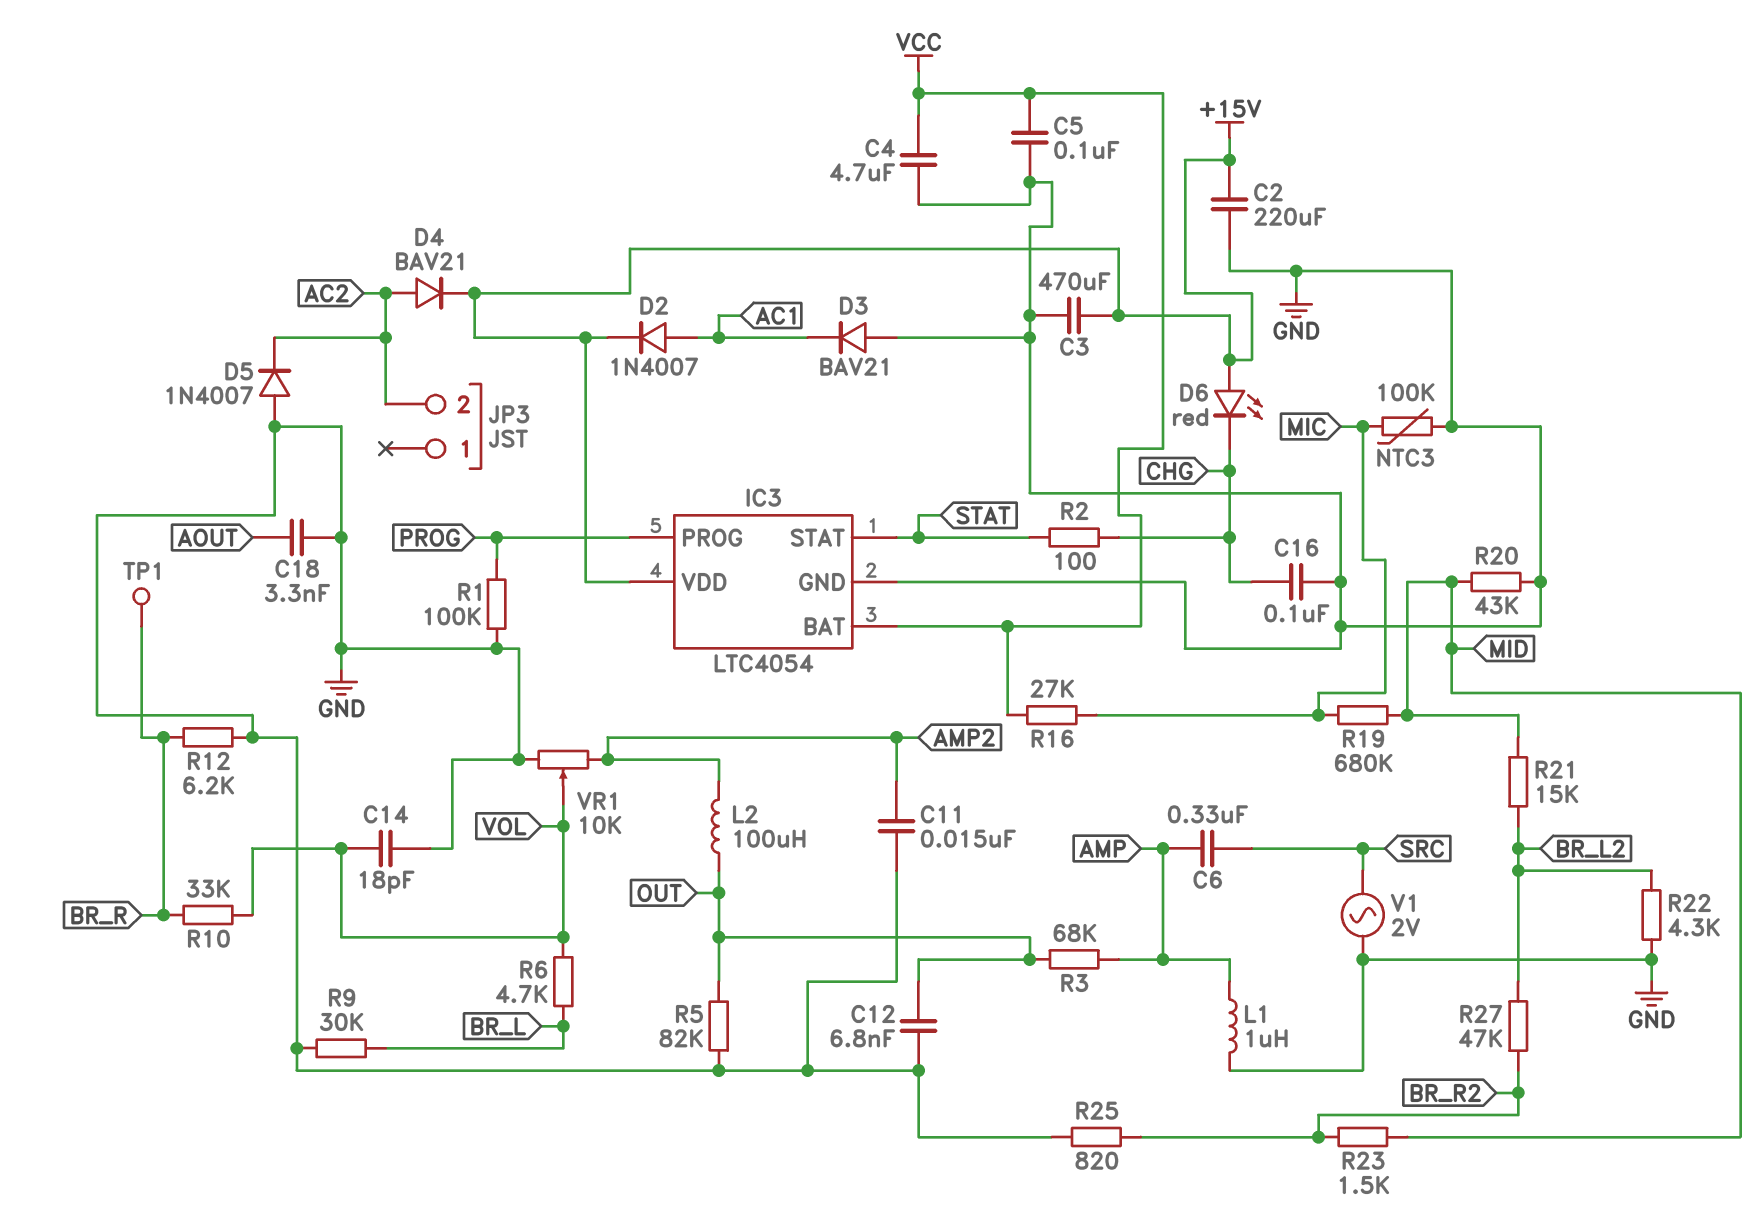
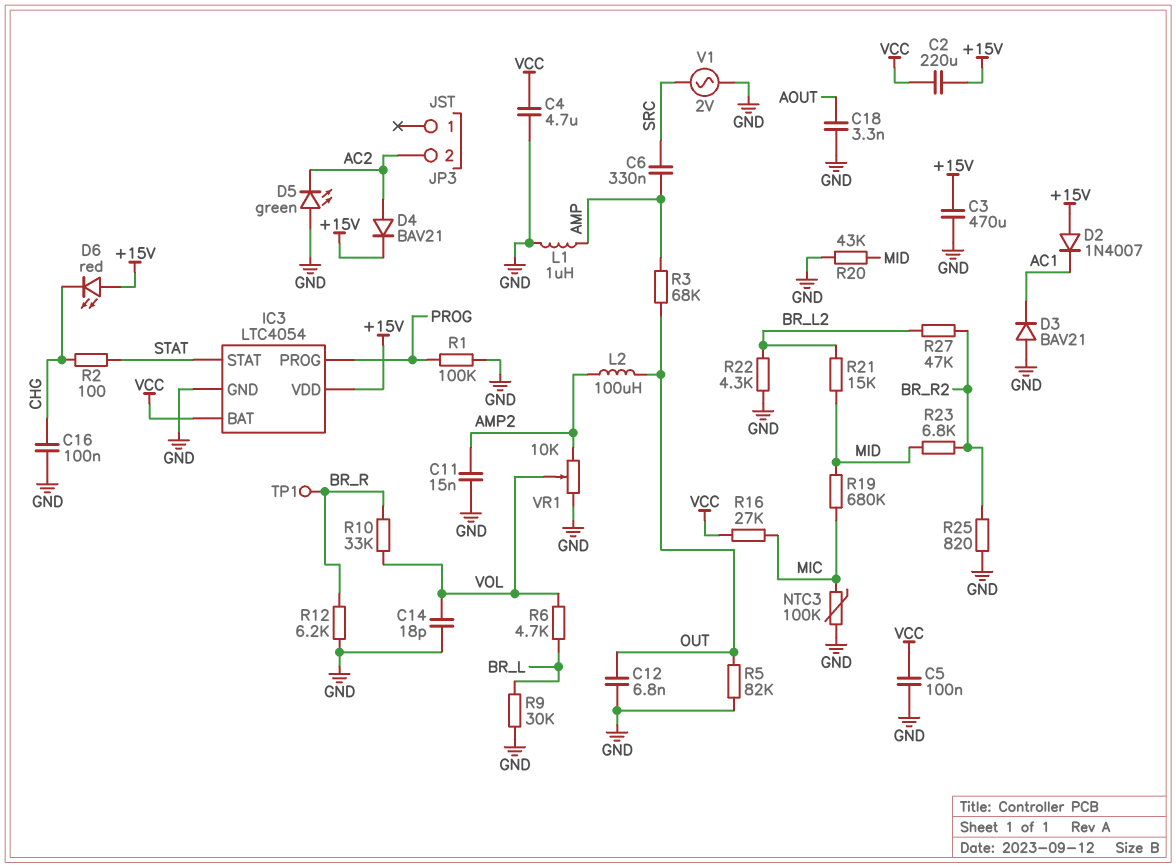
C2: 220uF (+15V, GND) -> 220uF (+15V, VCC)
D2: diode 1N4007 (A AC1, K +15V) -> diode 1N4007 (A +15V, K AC1)
D5: diode 1N4007 (A GND, K AC2) -> LED green (A GND, K AC2)
R23: 1.5k (BR_R2, MID) -> 6.8k (BR_R2, MID)

